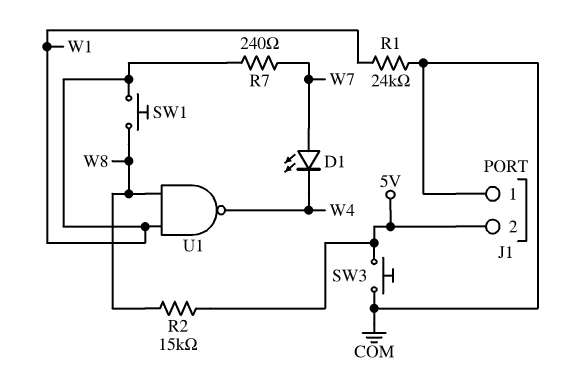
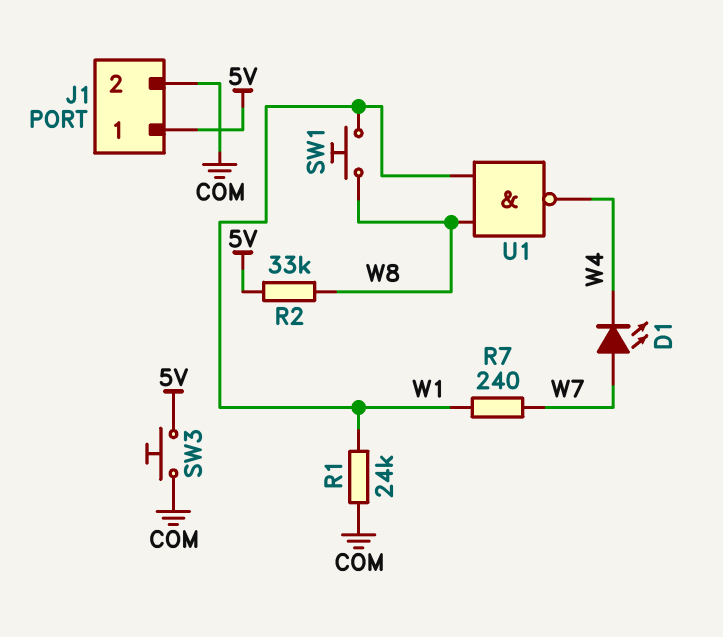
J1 pin 1: COM -> 5V
J1 pin 2: 5V -> COM
R2: 15k (5V, W8) -> 33k (5V, W8)

